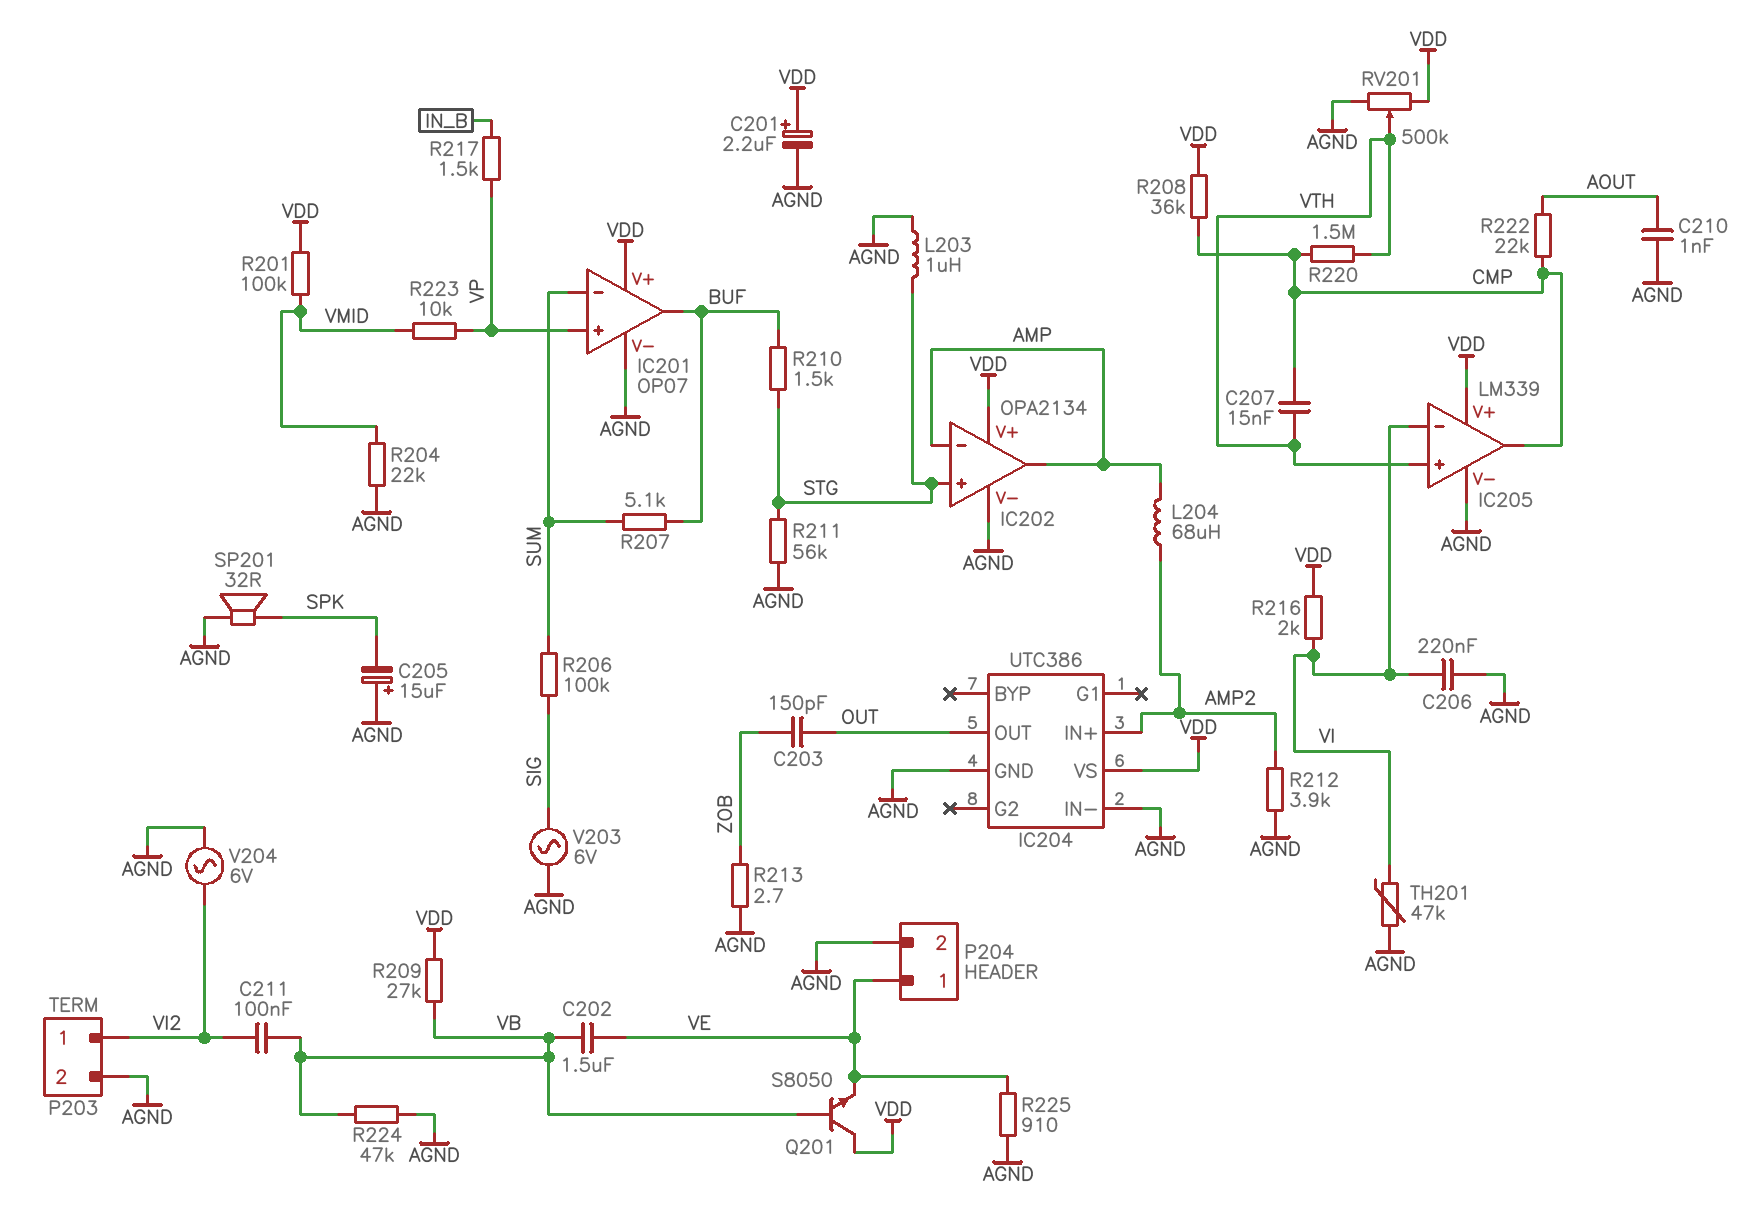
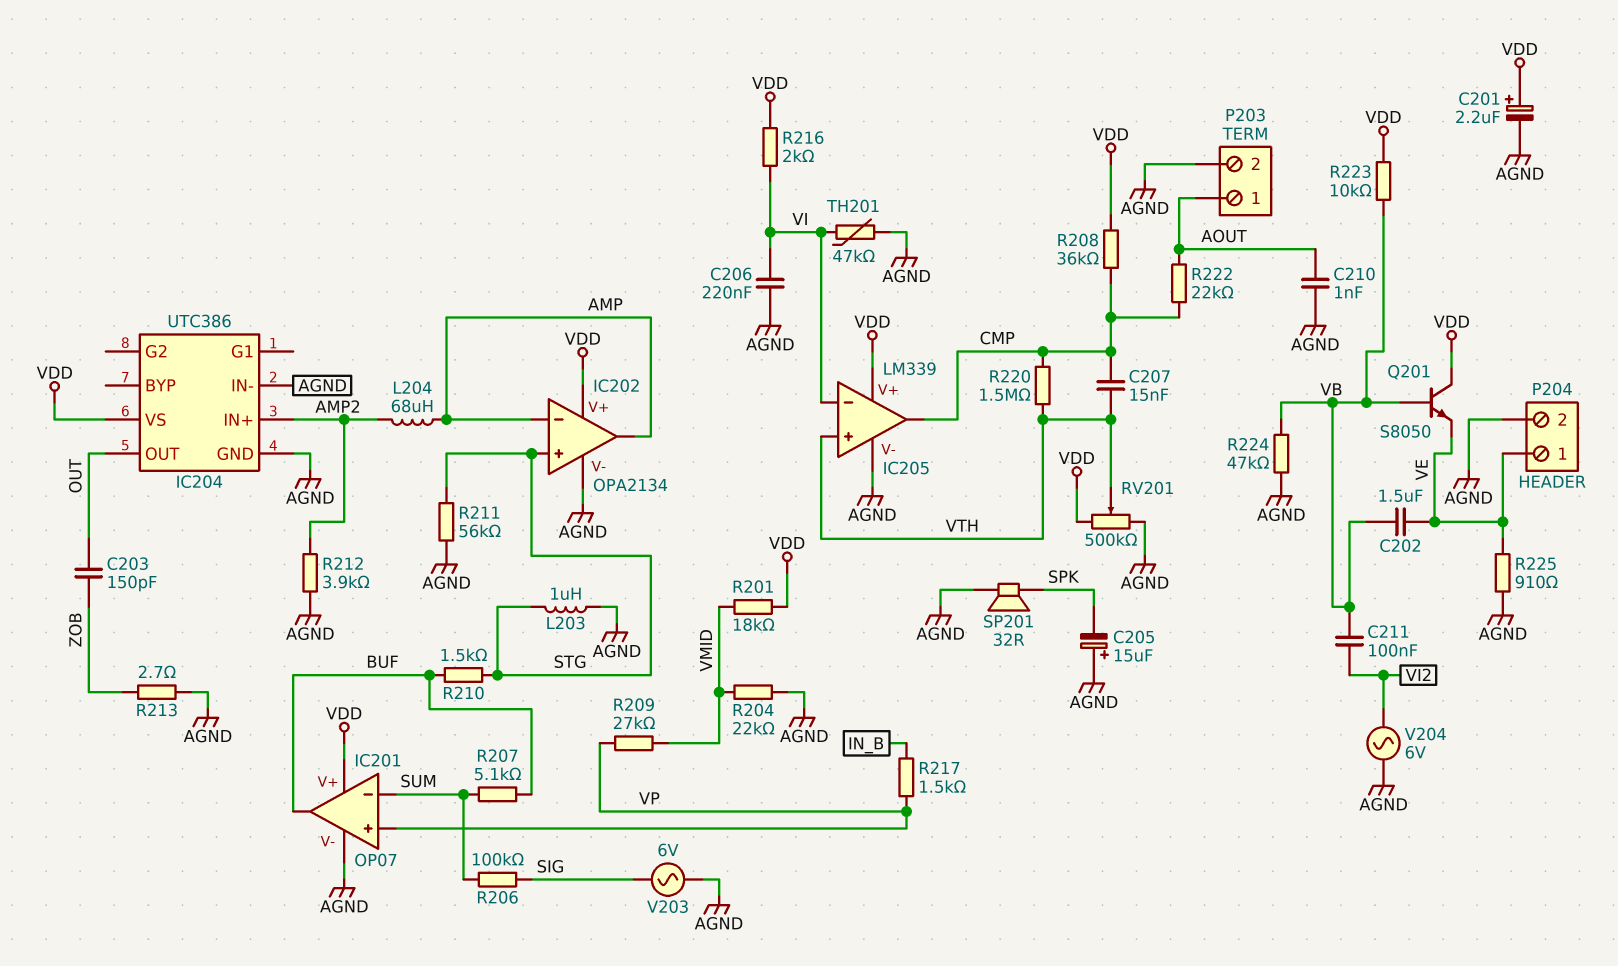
P203 pin 1: VI2 -> AOUT
R201: 100k (VDD, VMID) -> 18k (VDD, VMID)
R209: 27k (VB, VDD) -> 27k (VMID, VP)
R223: 10k (VMID, VP) -> 10k (VB, VDD)

